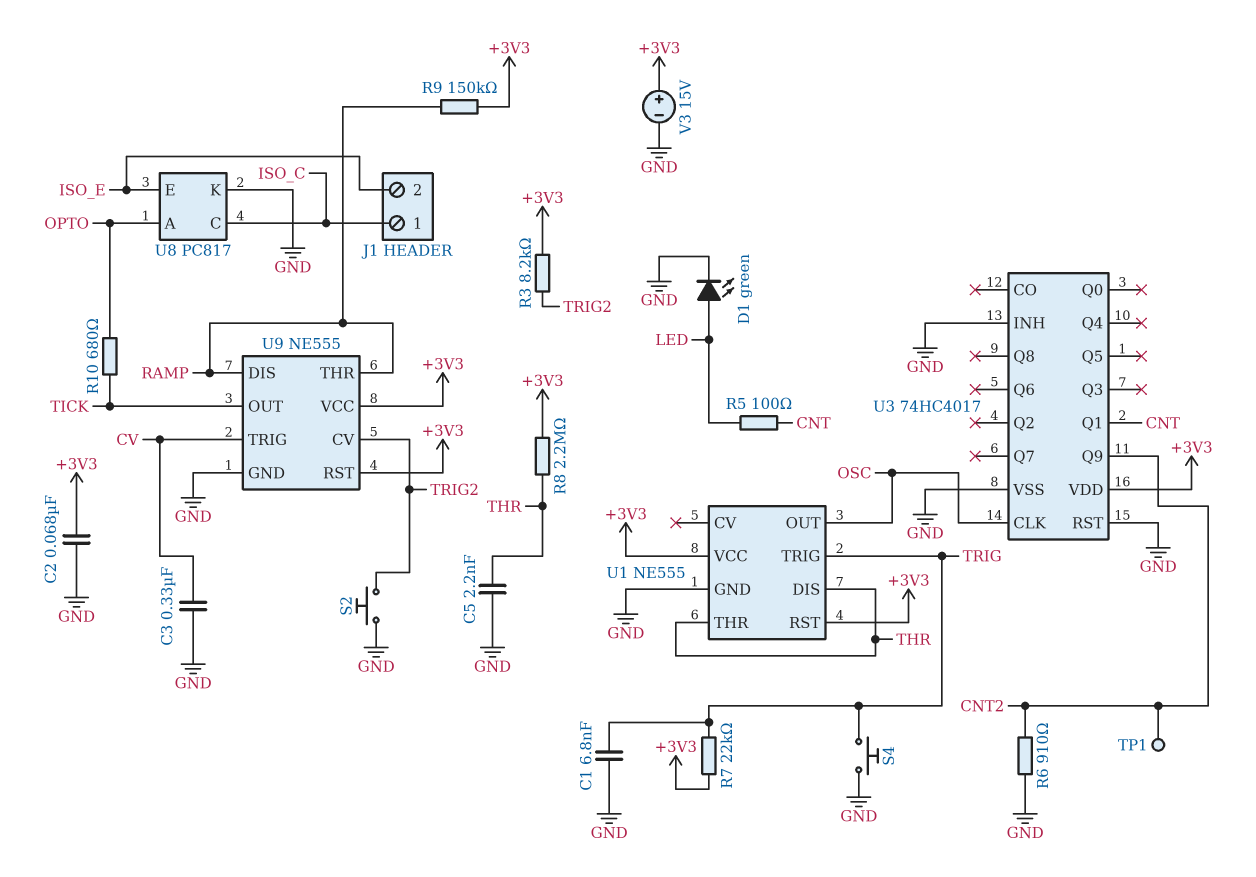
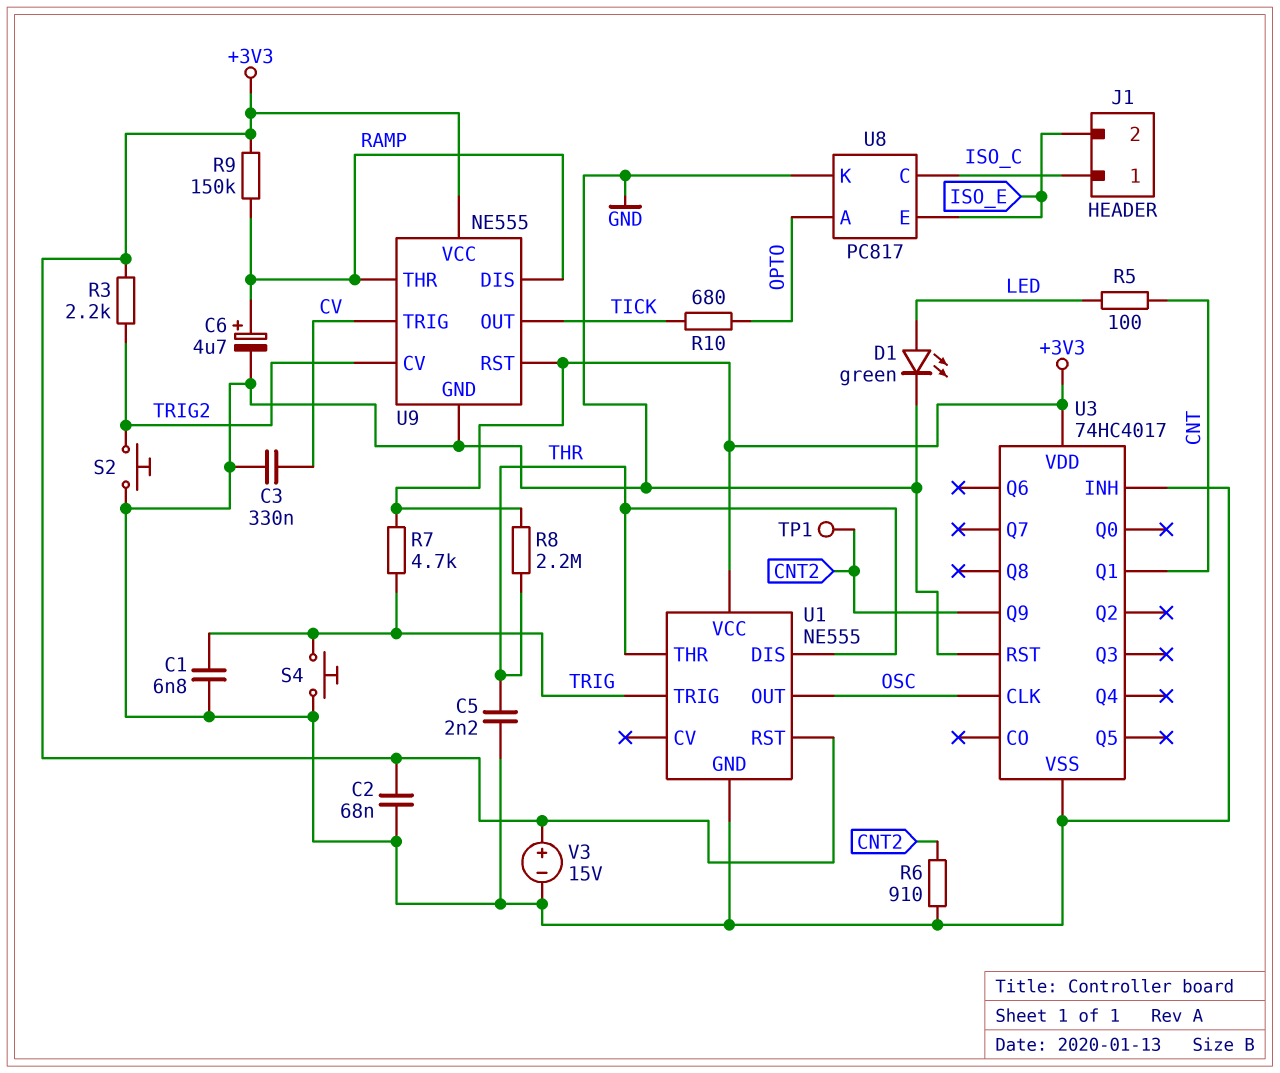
C6: none -> 4.7uF (plus RAMP, minus GND)
R3: 8.2k (+3V3, TRIG2) -> 2.2k (+3V3, TRIG2)
R7: 22k (+3V3, TRIG) -> 4.7k (+3V3, TRIG)

